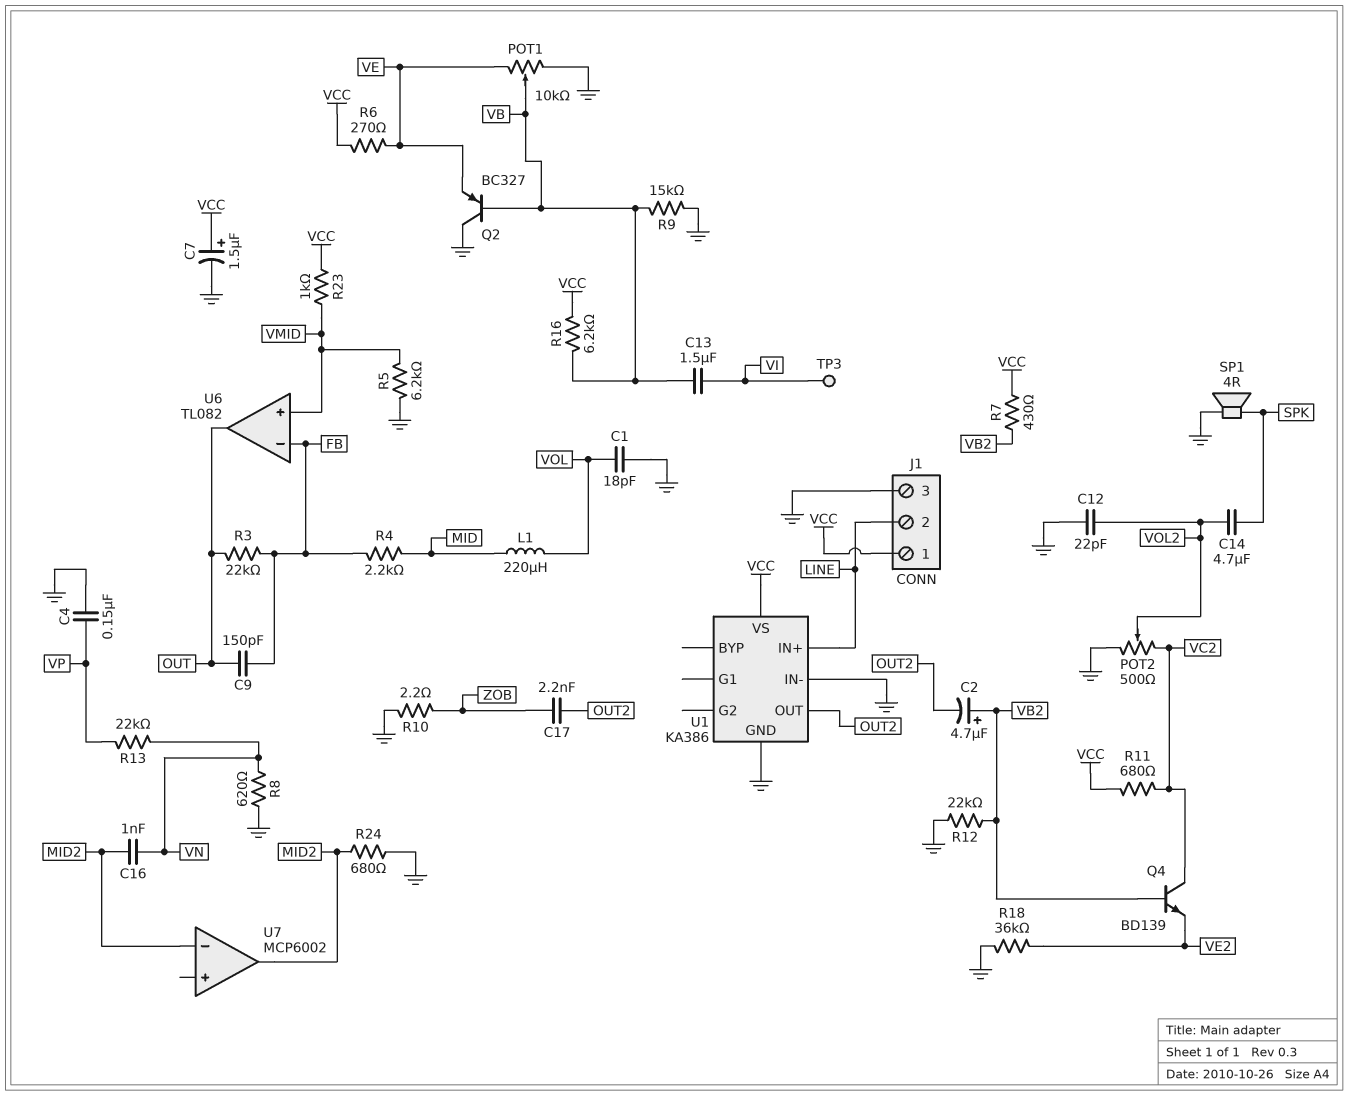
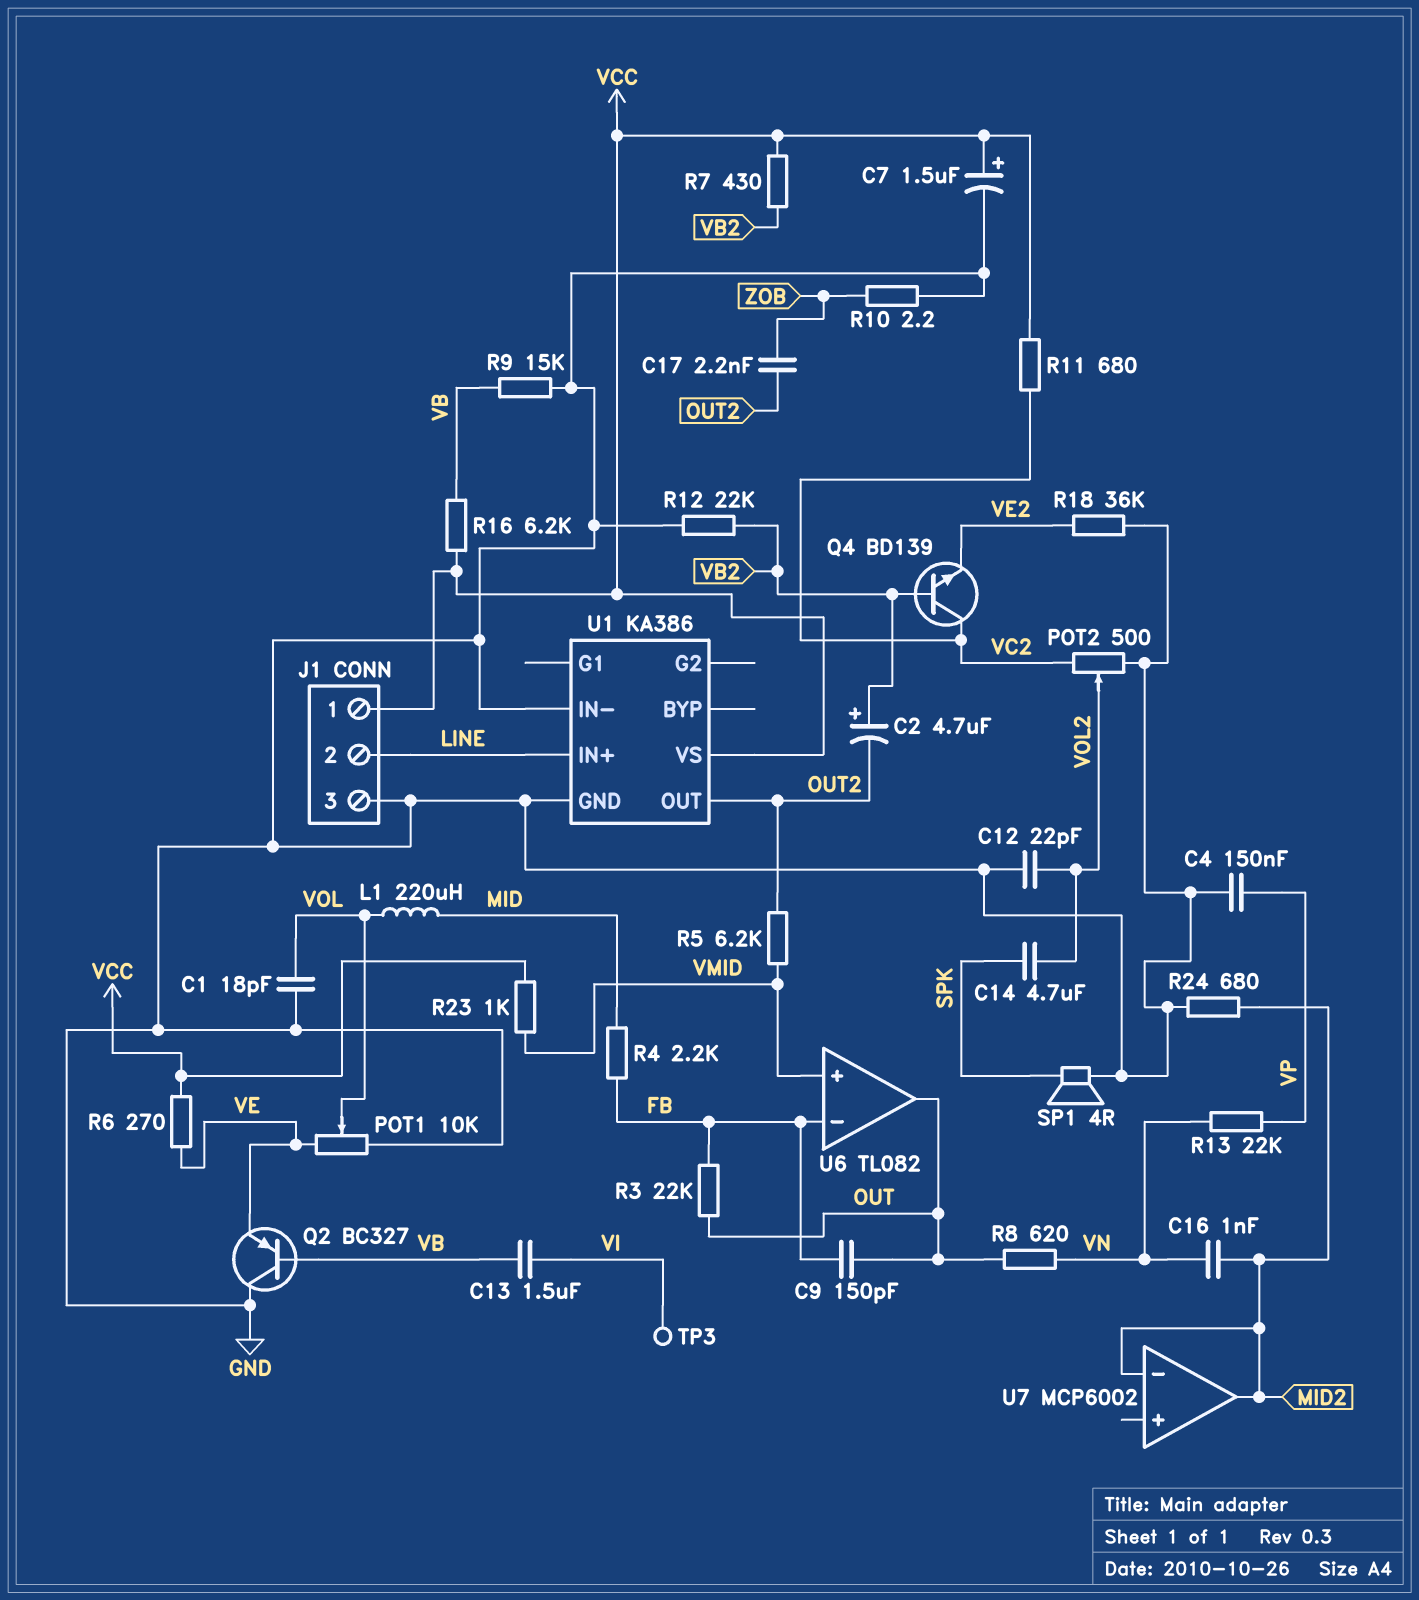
POT1: 10k (GND, VE, wiper VB) -> 10k (GND, VE, wiper VOL)
R5: 6.2k (GND, VMID) -> 6.2k (OUT2, VMID)
R8: 620 (GND, VN) -> 620 (OUT, VN)

